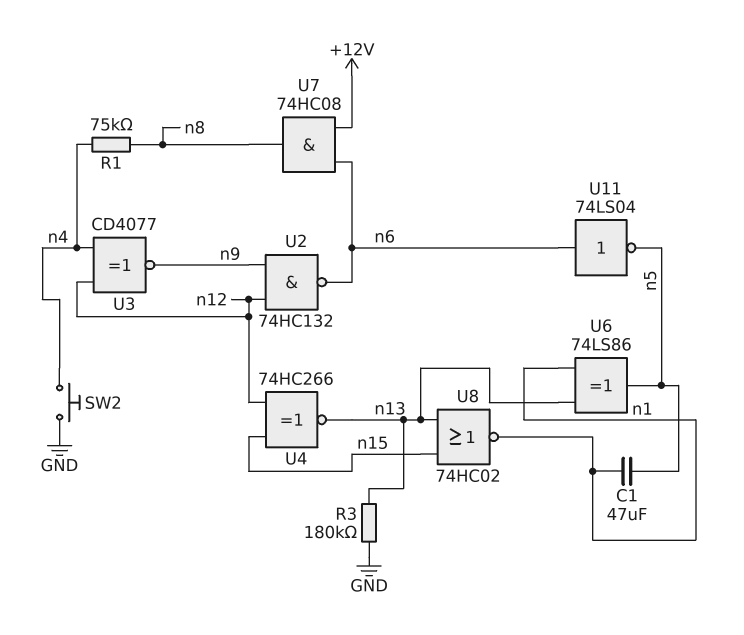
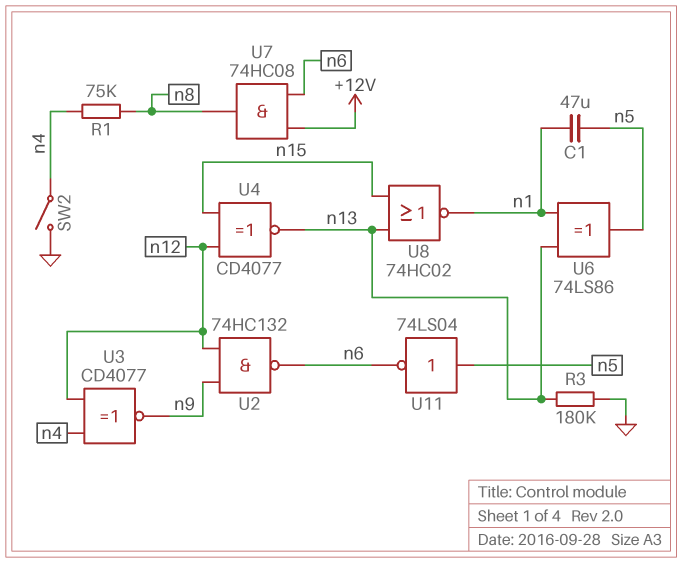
SW2: button (GND, n4) -> switch (GND, n4)
U4: XNOR 74HC266 (in n12, in n15, out n13) -> XNOR CD4077 (in n12, in n15, out n13)
U11: NOT 74LS04 (in n6, out n5) -> NOT 74LS04 (in n5, out n6)

